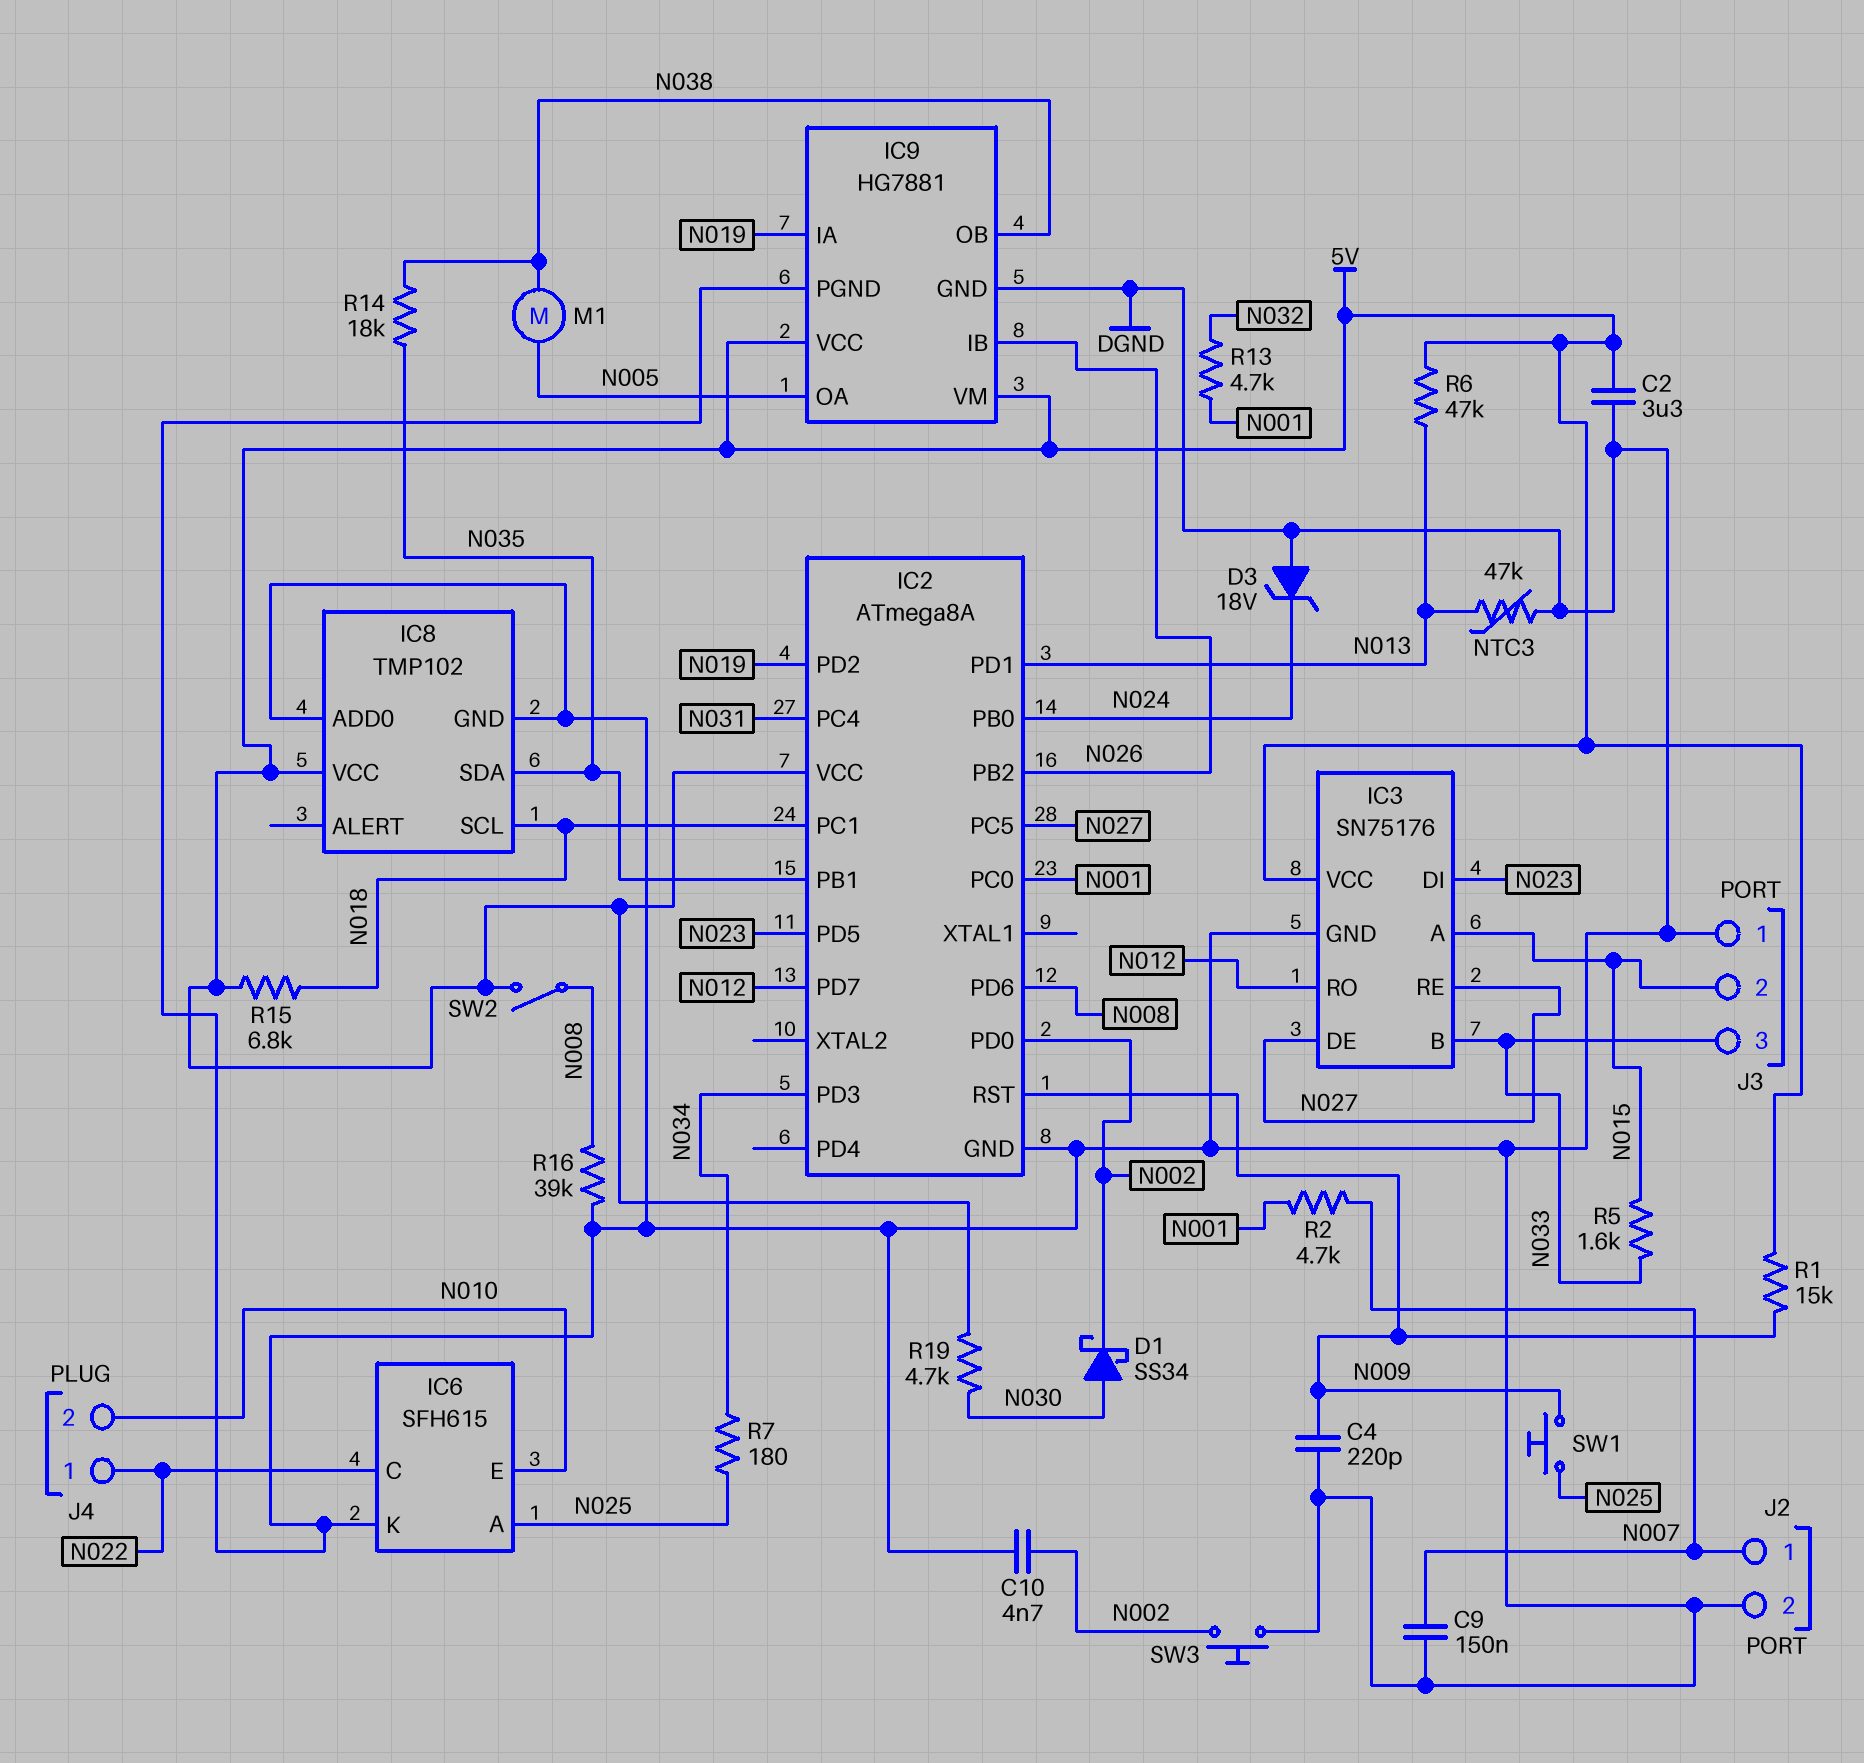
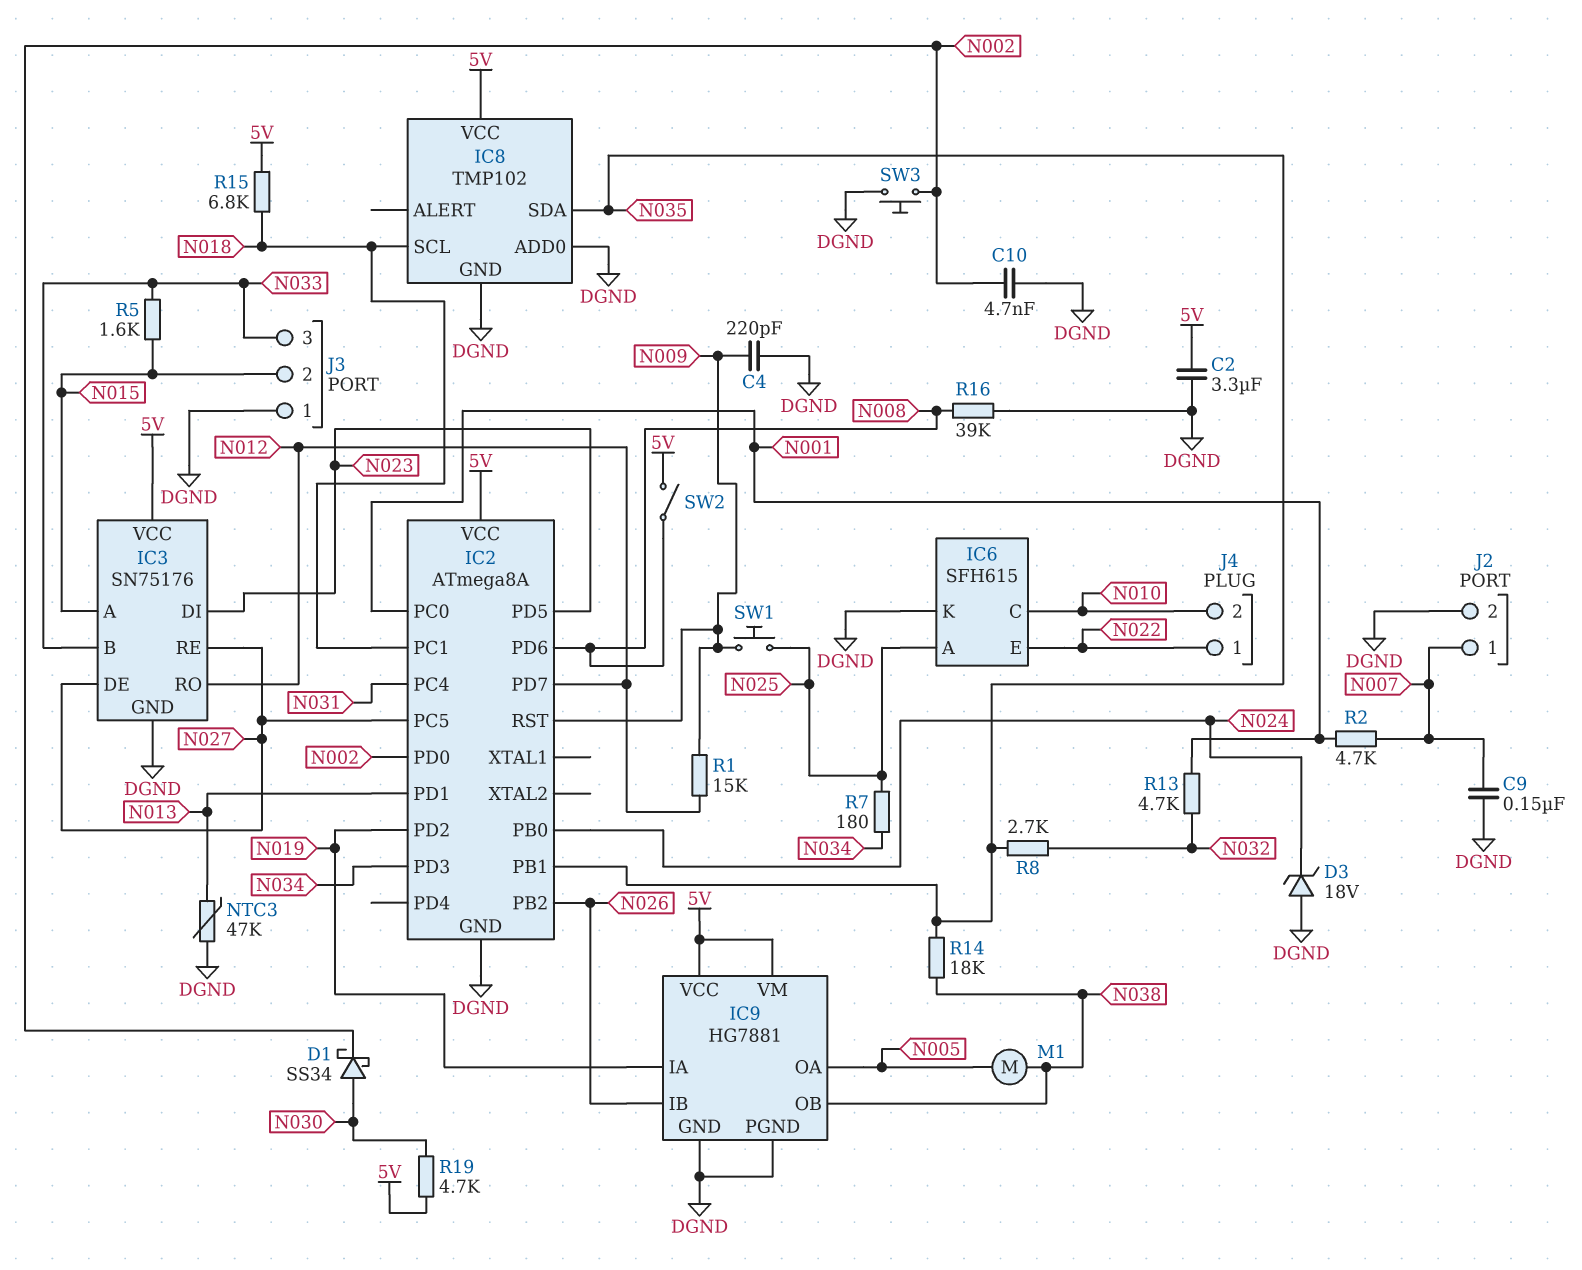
IC6 pin C: N022 -> N010
IC6 pin E: N010 -> N022
R1: 15k (5V, N009) -> 15k (N009, N012)
R6: 47k (5V, N013) -> none
R8: none -> 2.7k (N032, N035)

